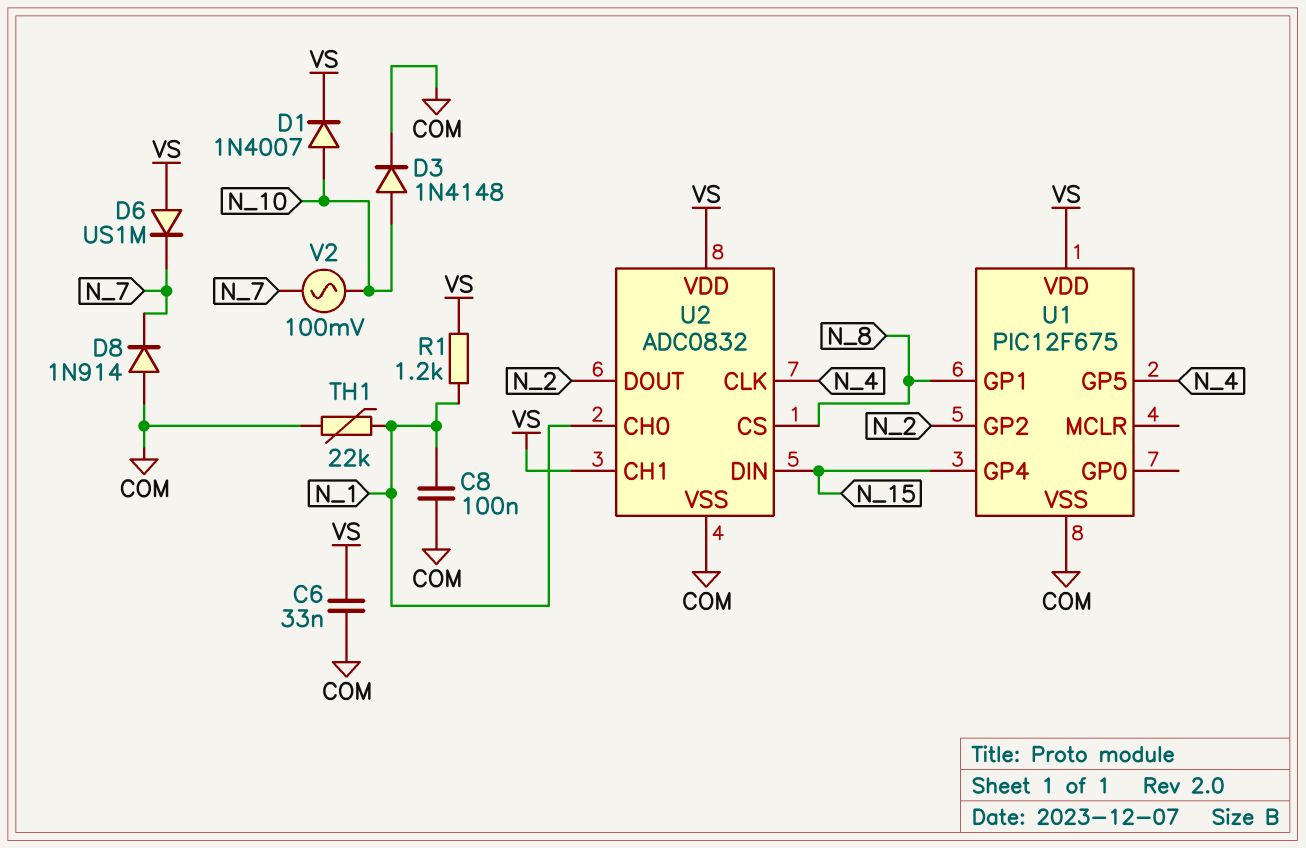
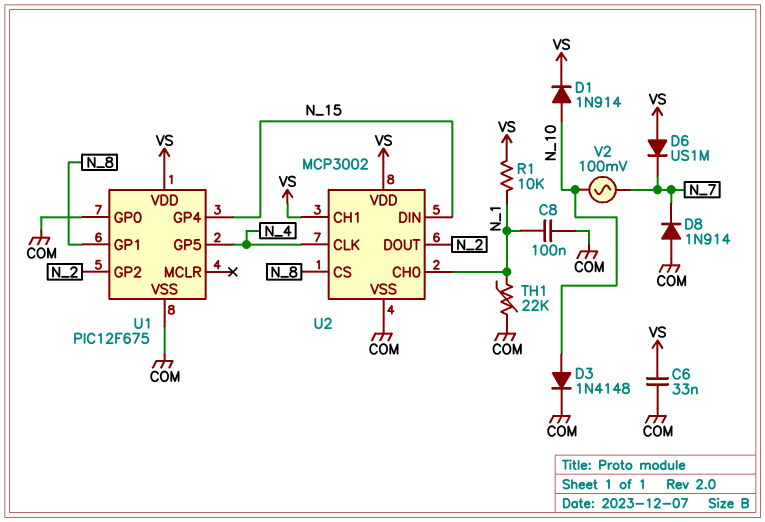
D1: diode 1N4007 (A N_10, K VS) -> diode 1N914 (A N_10, K VS)
R1: 1.2k (N_1, VS) -> 10k (N_1, VS)
U1 pin GP0: none -> COM
U2: ADC0832 -> MCP3002

